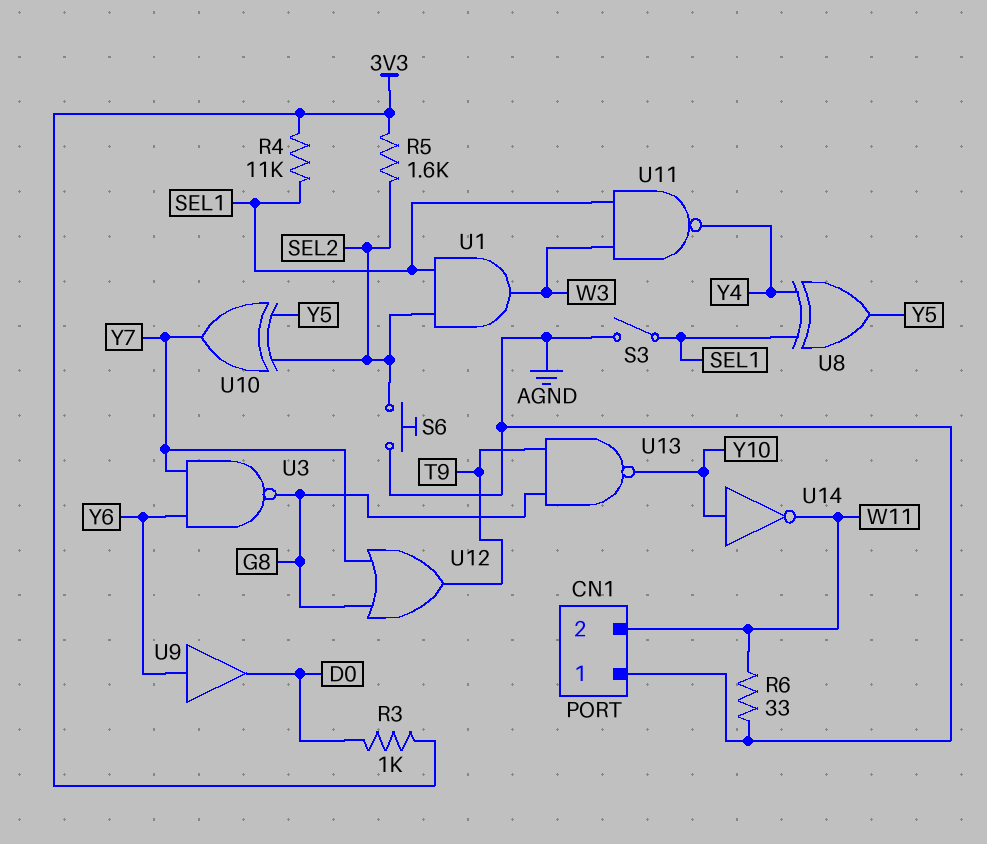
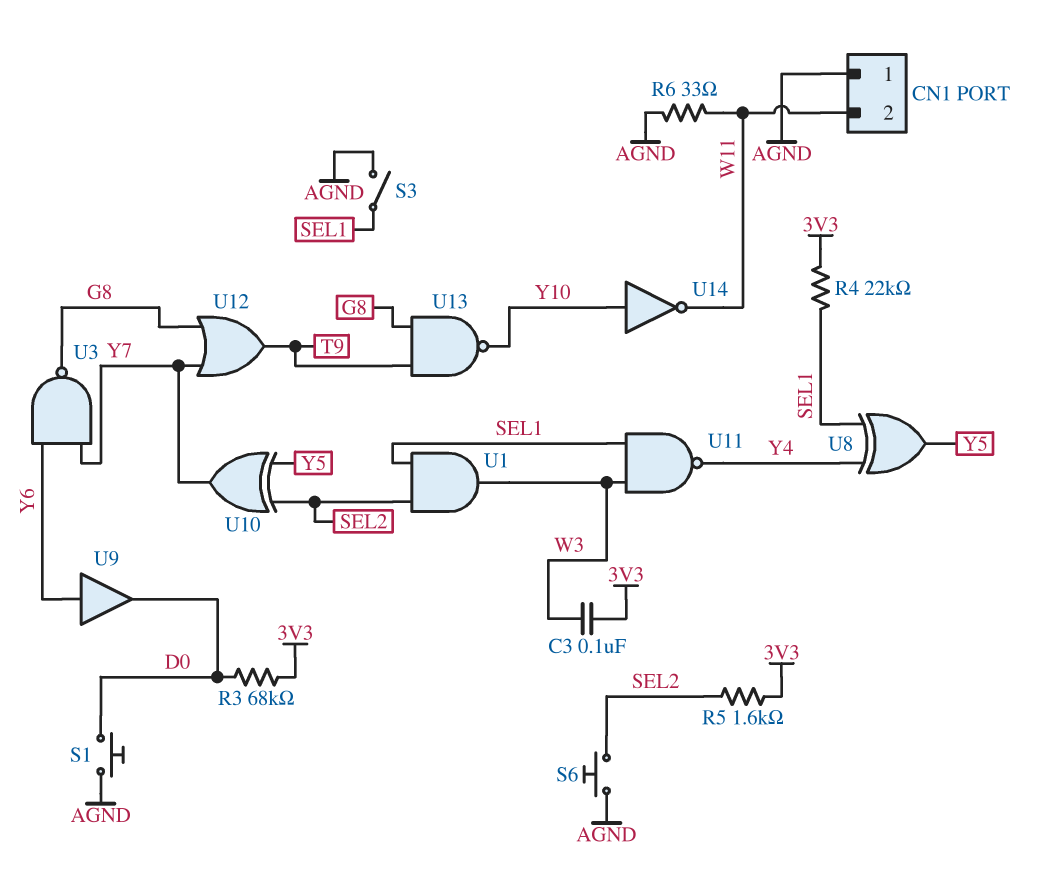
C3: none -> 100nF (3V3, W3)
R3: 1k (3V3, D0) -> 68k (3V3, D0)
R4: 11k (3V3, SEL1) -> 22k (3V3, SEL1)
S1: none -> button (AGND, D0)

